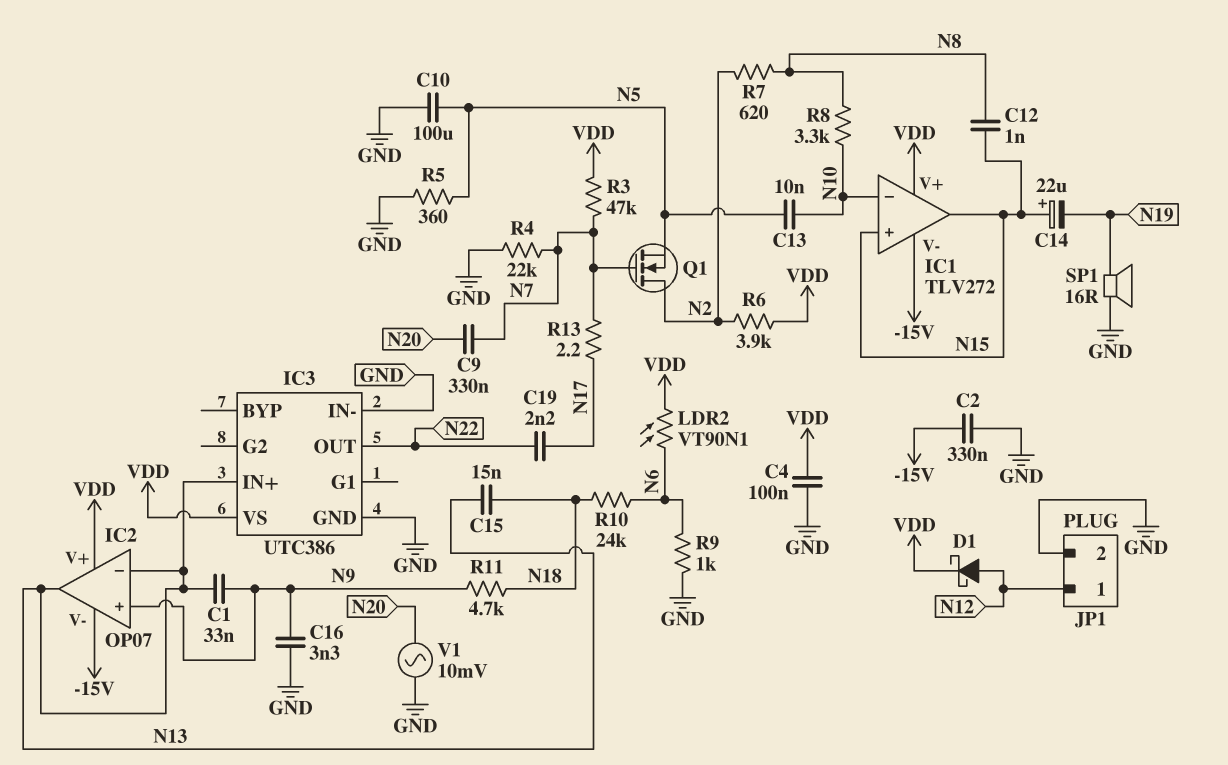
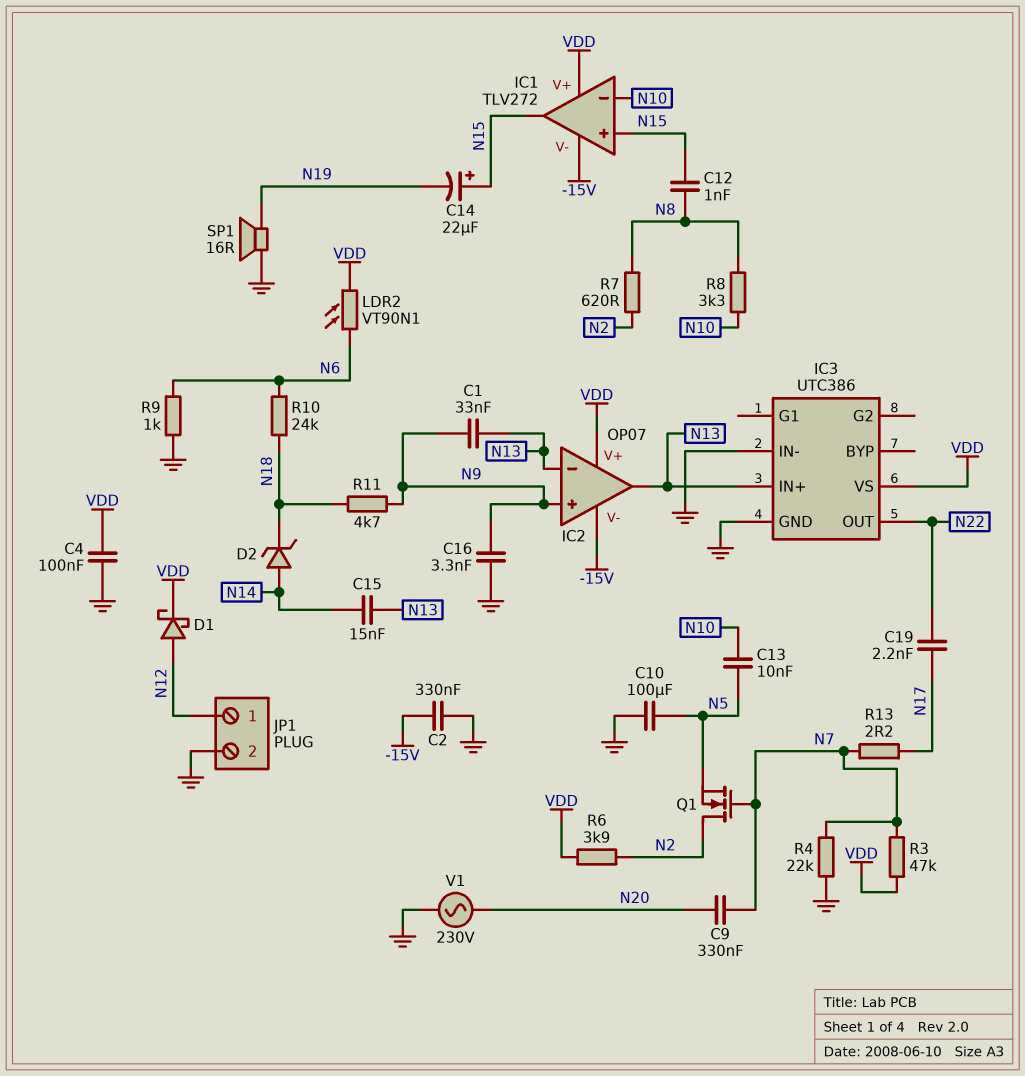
C15: 15nF (N13, N18) -> 15nF (N13, N14)
D2: none -> zener (A N14, K N18)
R5: 360 (GND, N5) -> none
V1: AC 10mV (GND, N20) -> AC 230V (GND, N20)

